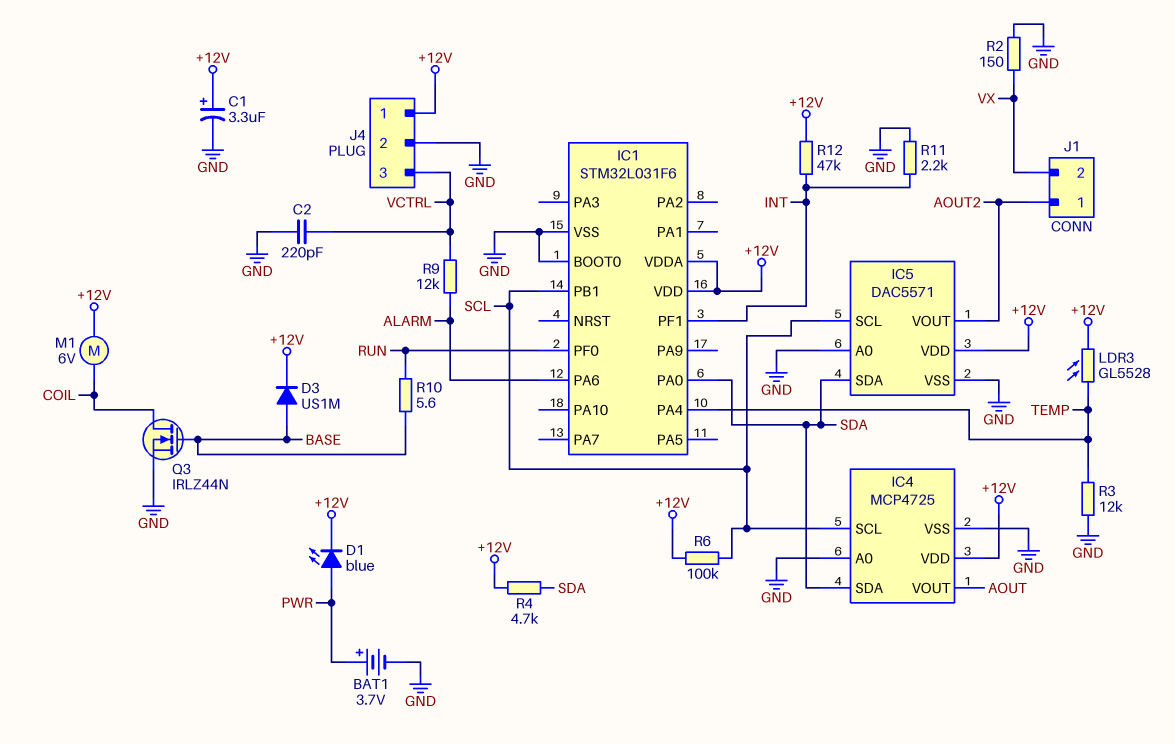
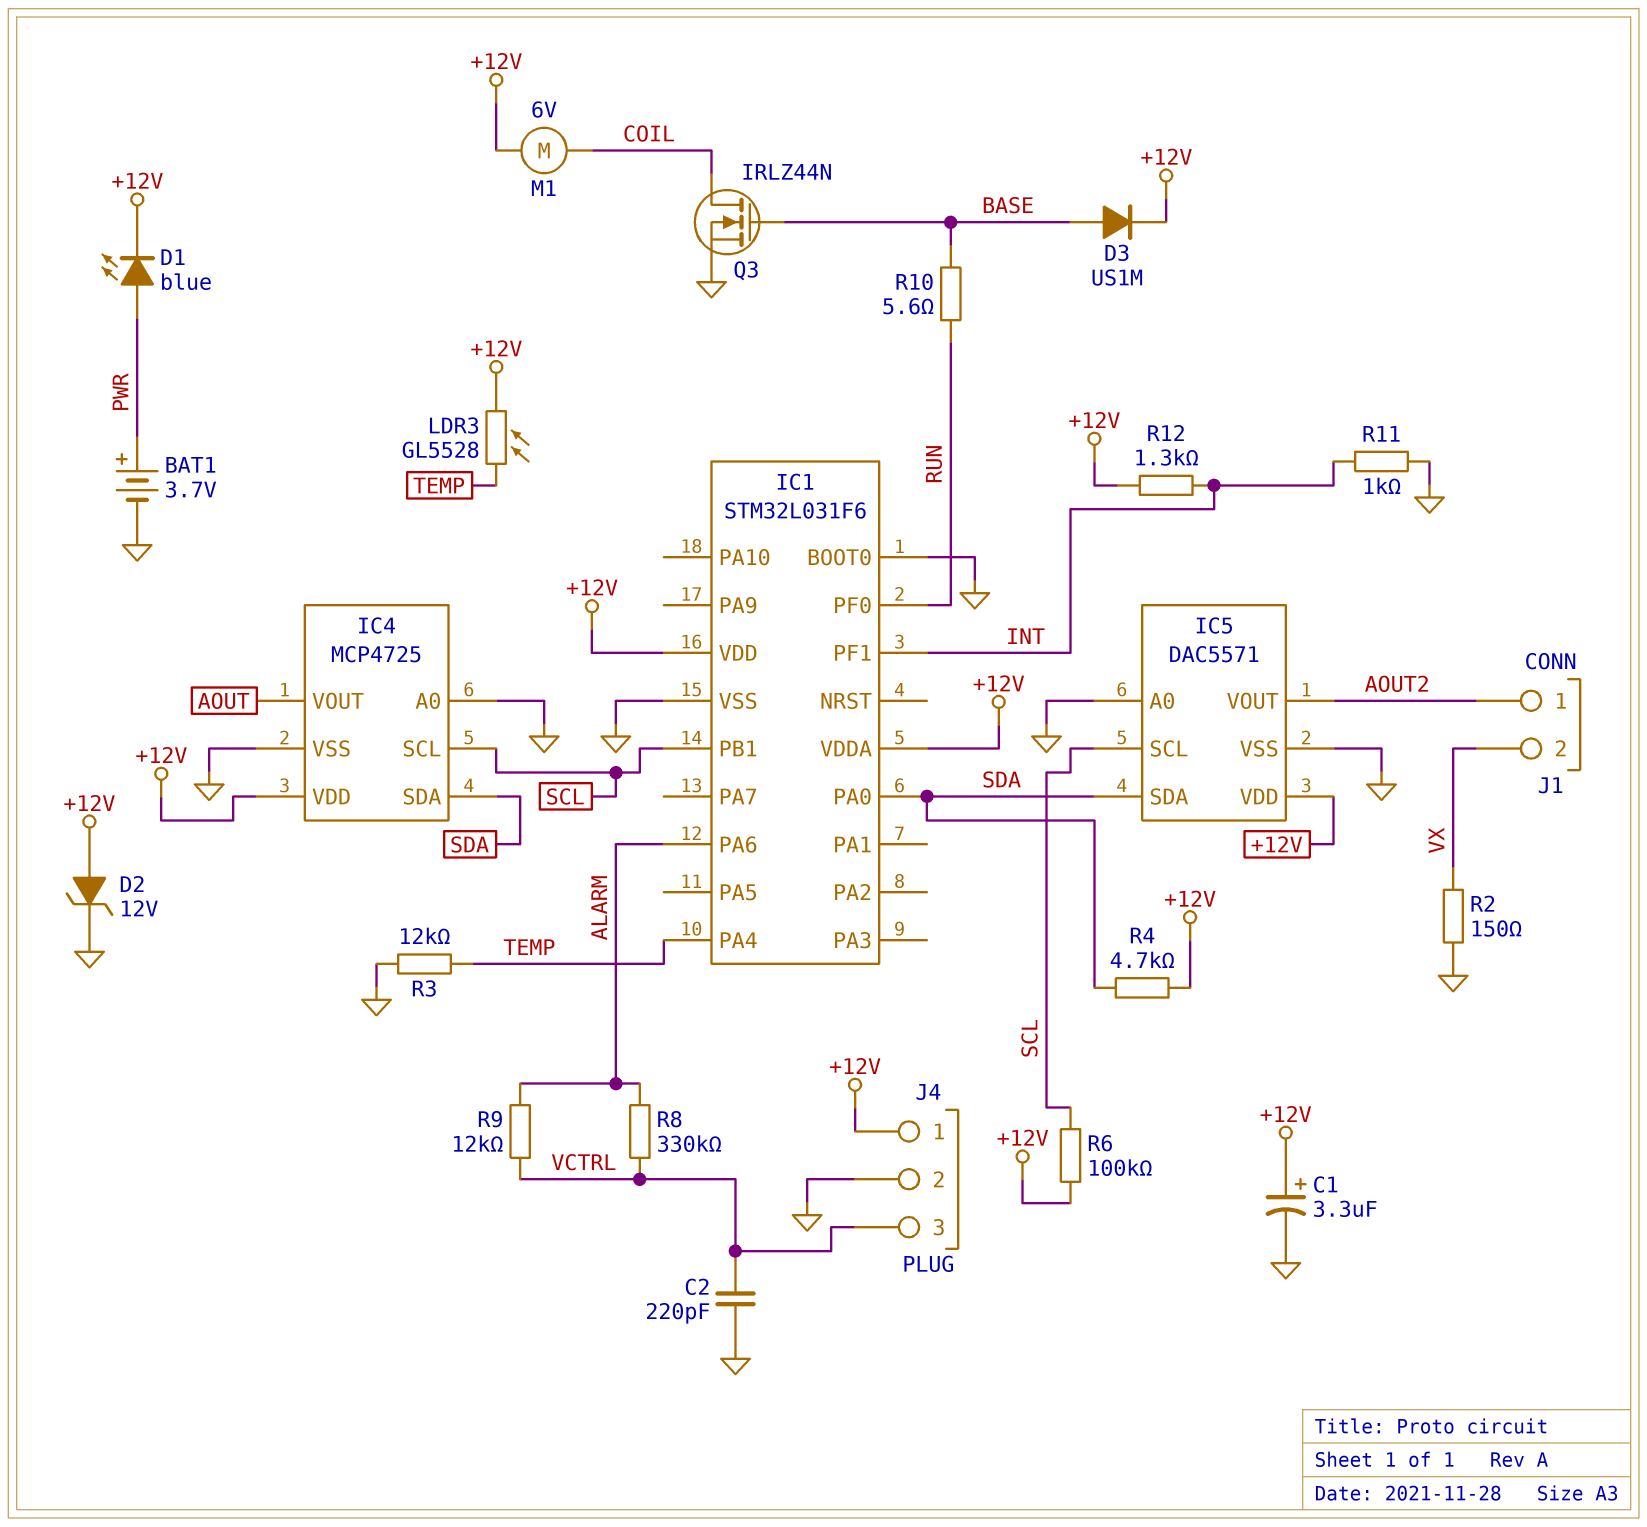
D2: none -> zener 12V (A +12V, K GND)
R8: none -> 330k (ALARM, VCTRL)
R11: 2.2k (GND, INT) -> 1k (GND, INT)
R12: 47k (+12V, INT) -> 1.3k (+12V, INT)

